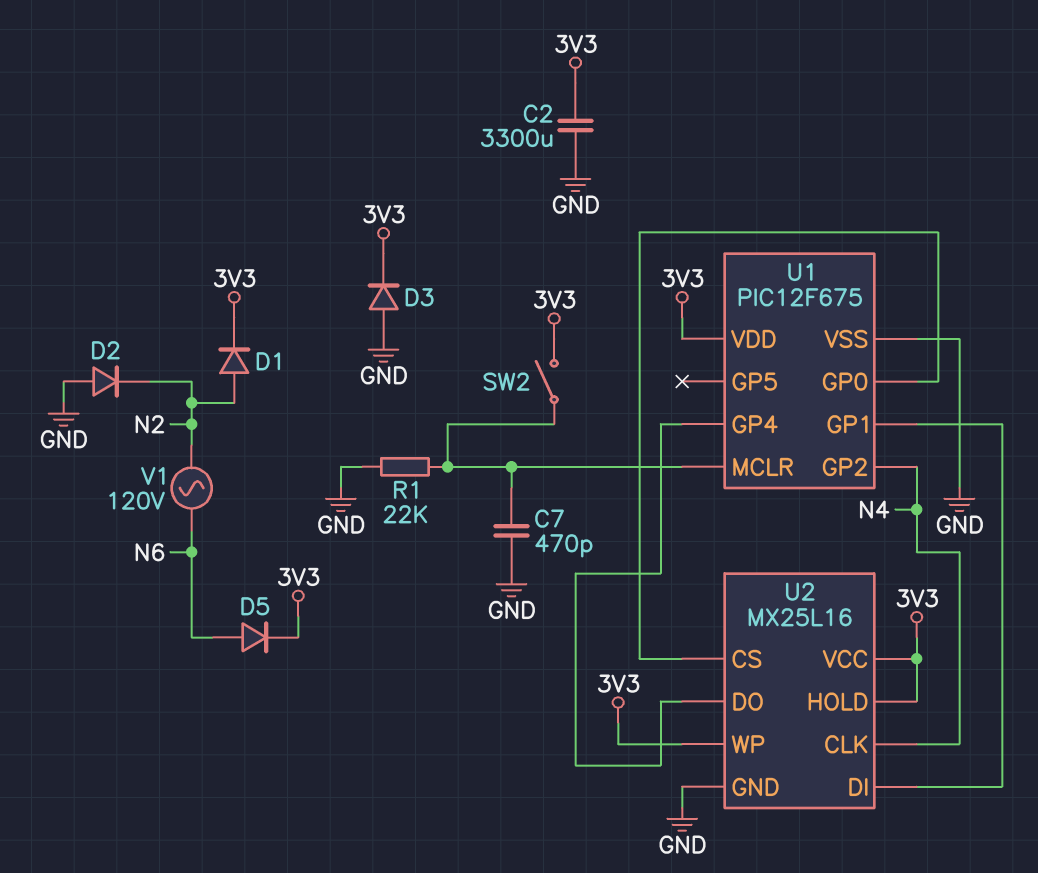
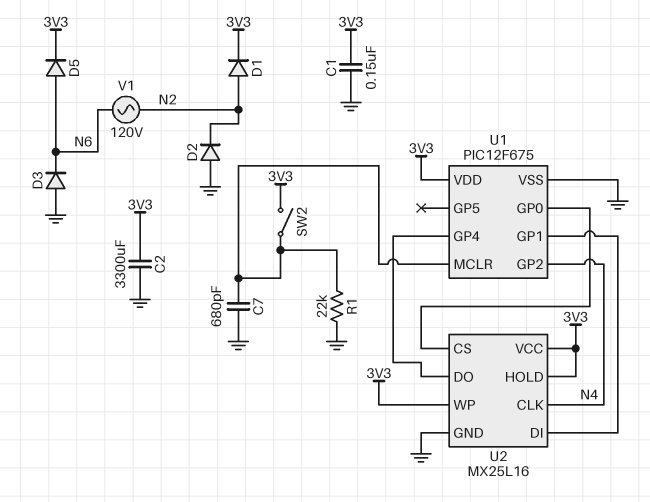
C1: none -> 150nF (3V3, GND)
C7: 470pF (GND, U1/MCLR) -> 680pF (GND, U1/MCLR)
D3: diode (A GND, K 3V3) -> diode (A GND, K N6)

